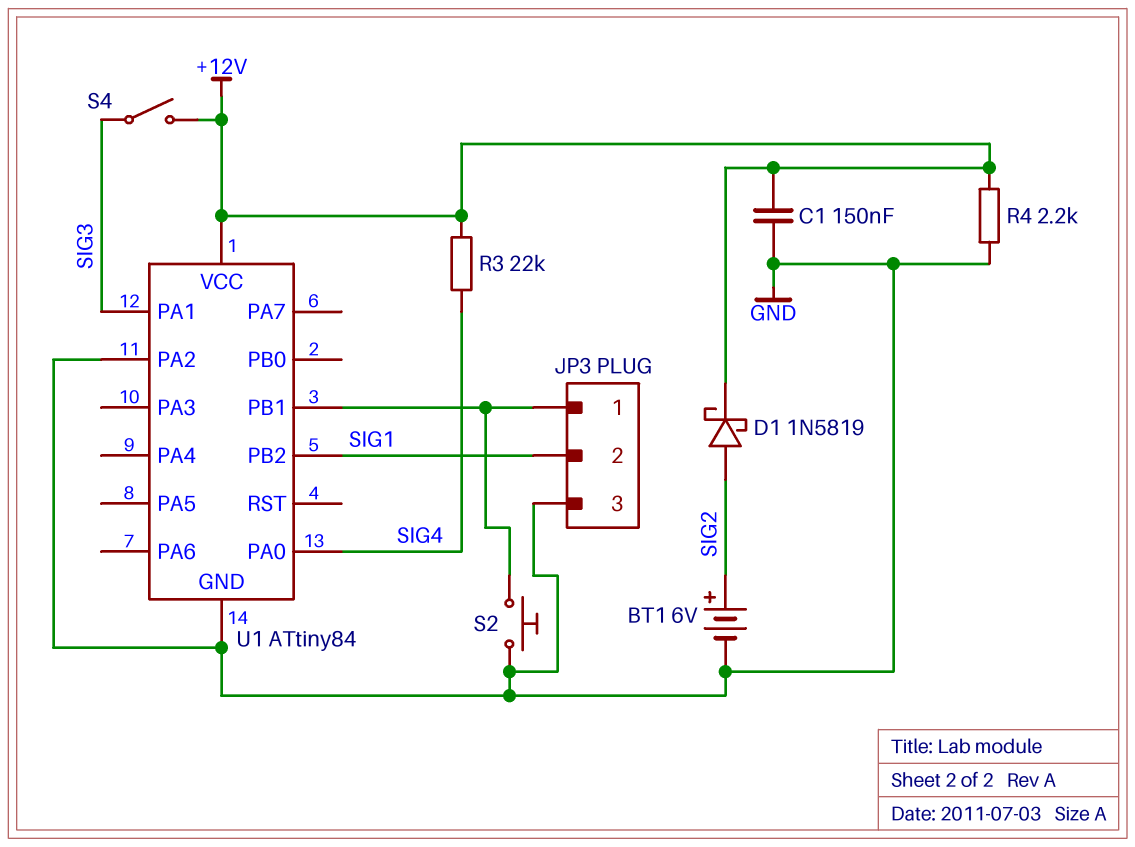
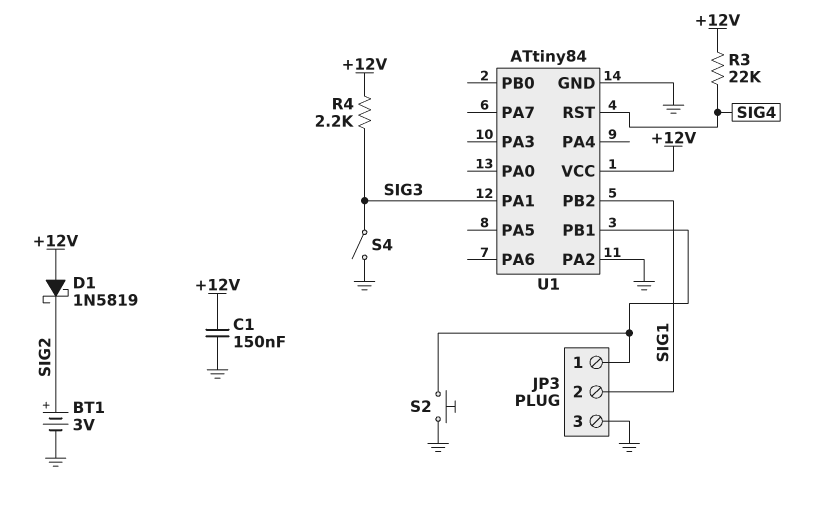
BT1: 6V (plus SIG2, minus GND) -> 3V (plus SIG2, minus GND)
D1: schottky 1N5819 (A SIG2, K +12V) -> schottky 1N5819 (A +12V, K SIG2)
R4: 2.2k (+12V, GND) -> 2.2k (+12V, SIG3)
S4: switch (+12V, SIG3) -> switch (GND, SIG3)
U1 pin PA0: SIG4 -> none
U1 pin RST: none -> SIG4

